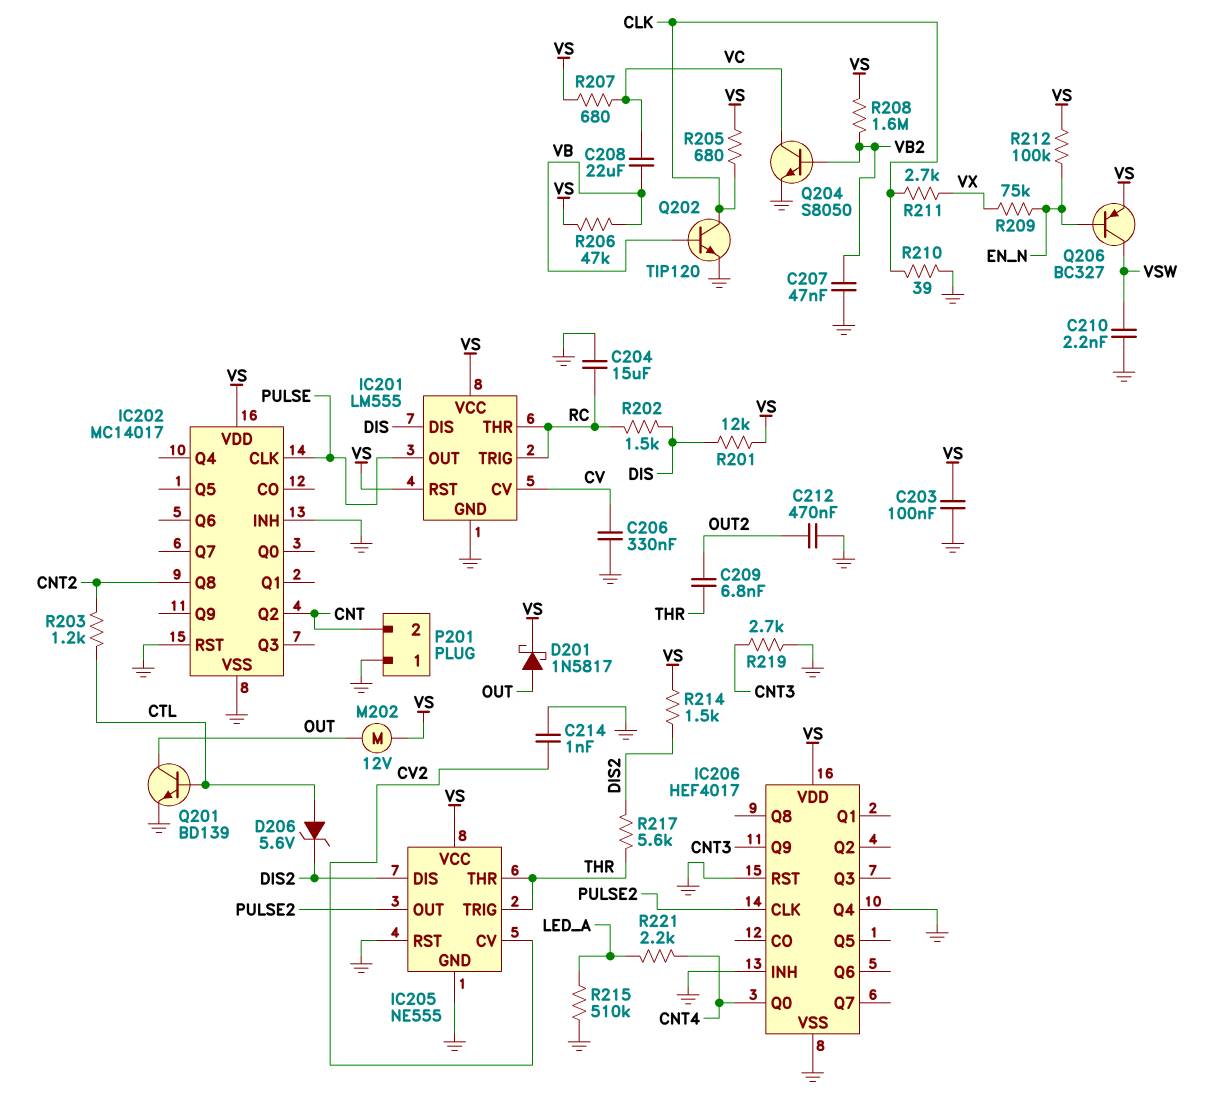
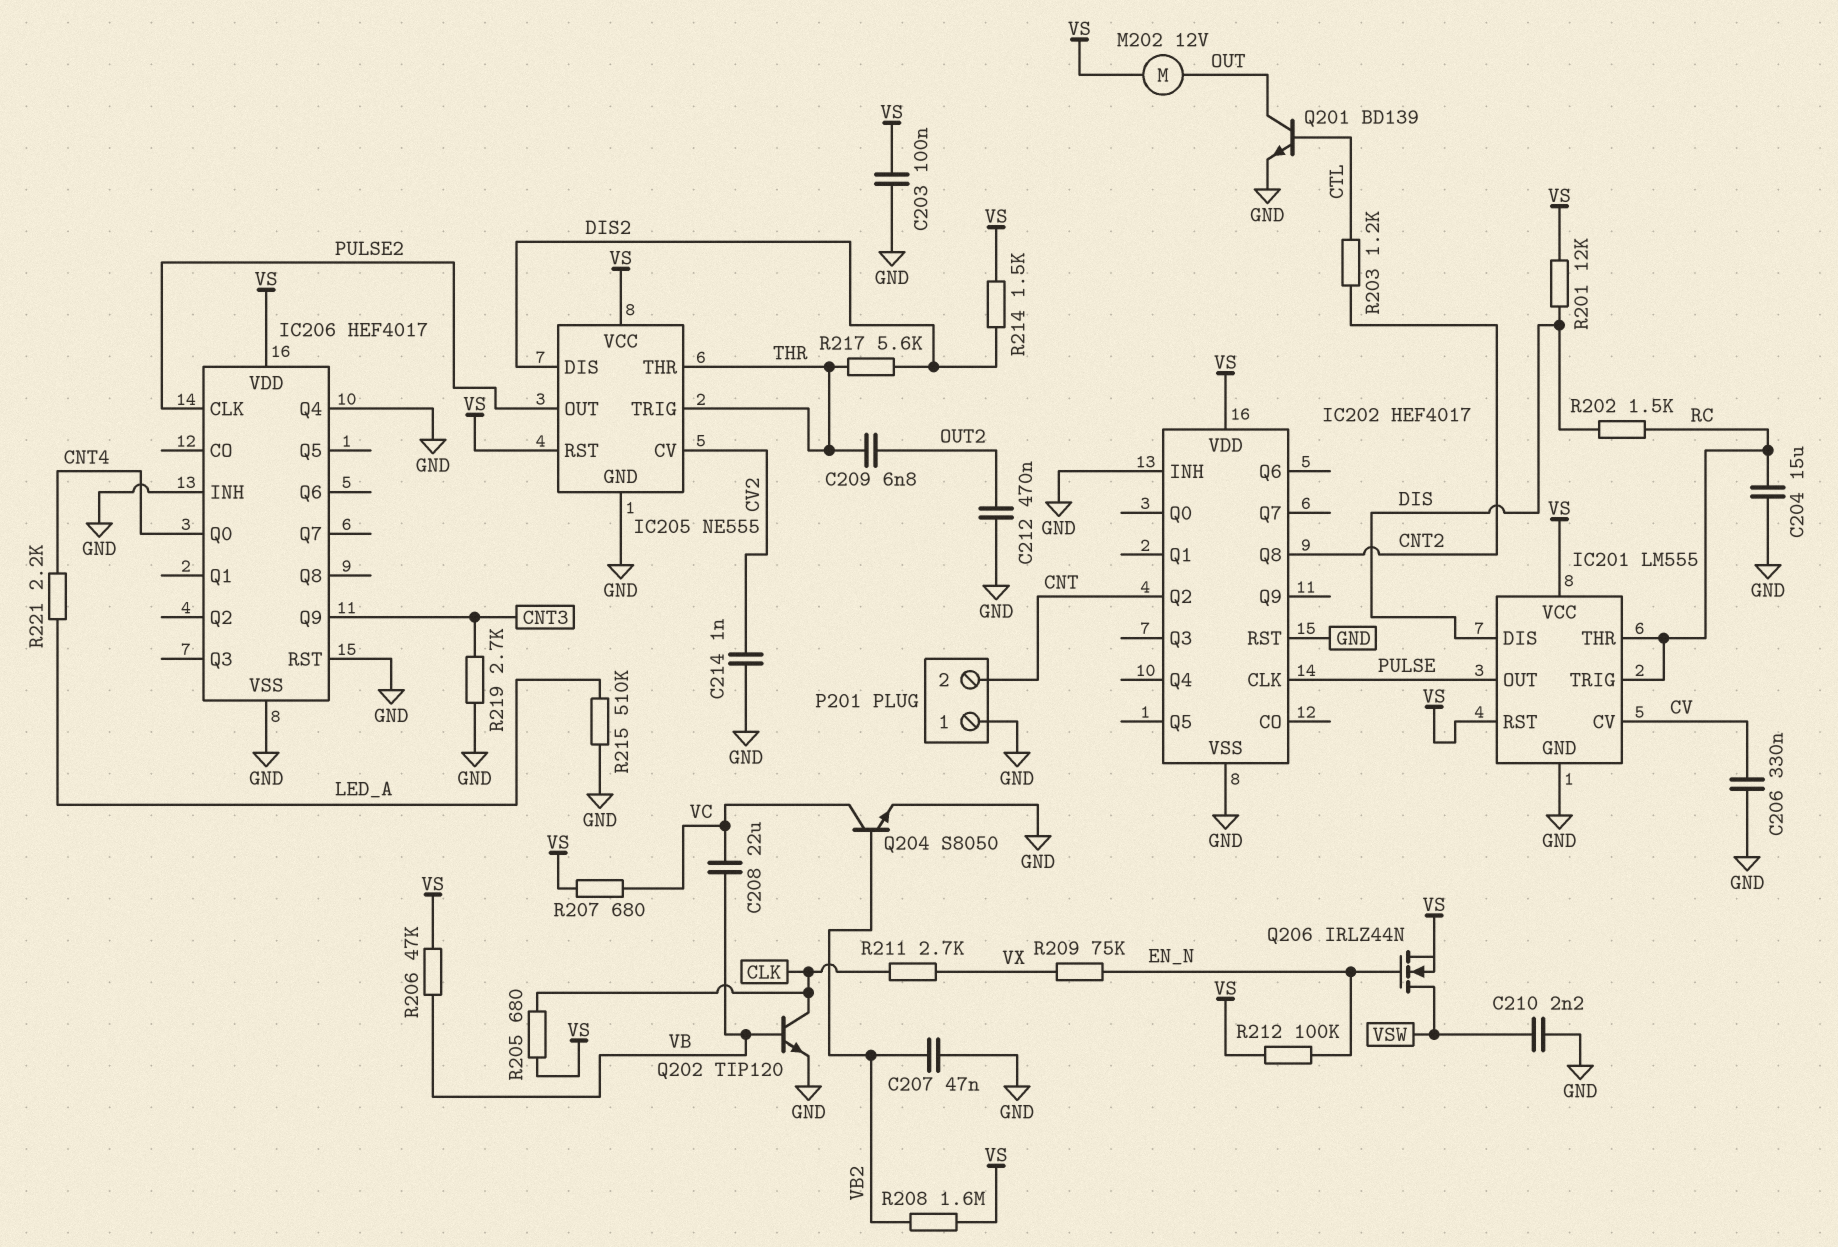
D201: schottky 1N5817 (A OUT, K VS) -> none
D206: zener 5.6V (A CTL, K DIS2) -> none
IC202: MC14017 -> HEF4017
IC205 pin RST: GND -> VS
Q206: PNP BC327 (B EN_N, C VSW, E VS) -> NMOS IRLZ44N (G EN_N, D VSW, S VS)
R210: 39 (CLK, GND) -> none

